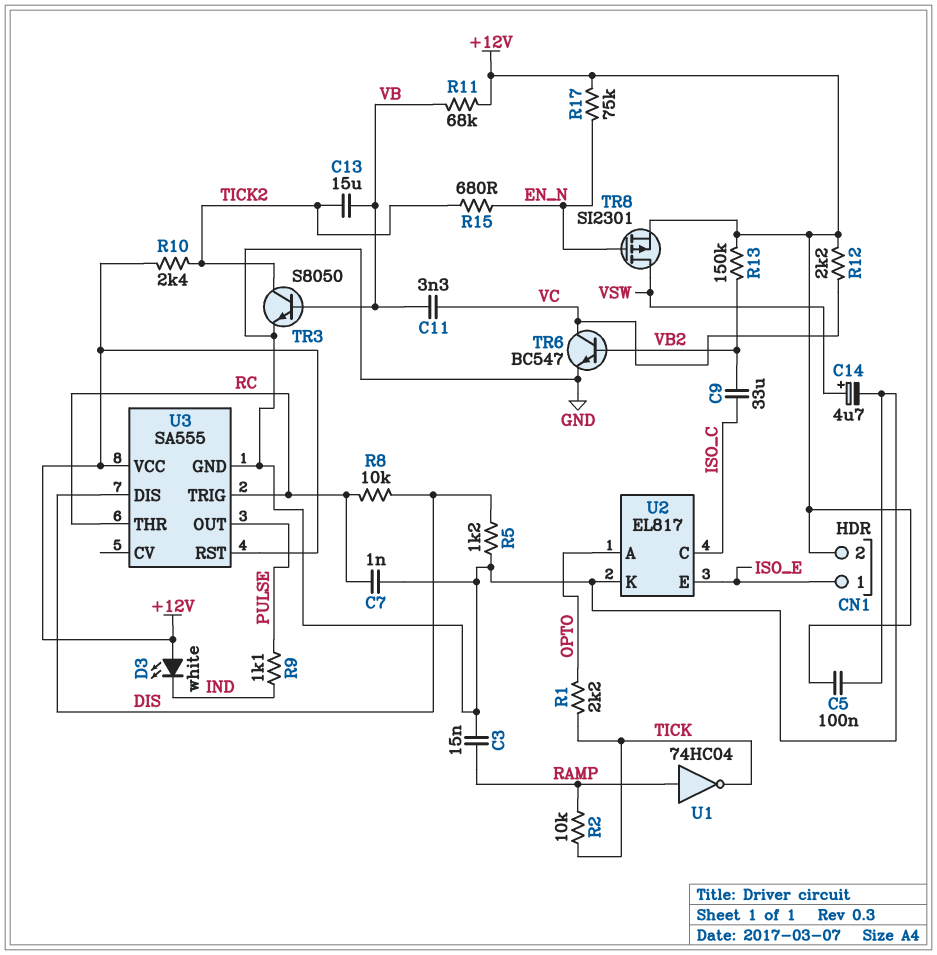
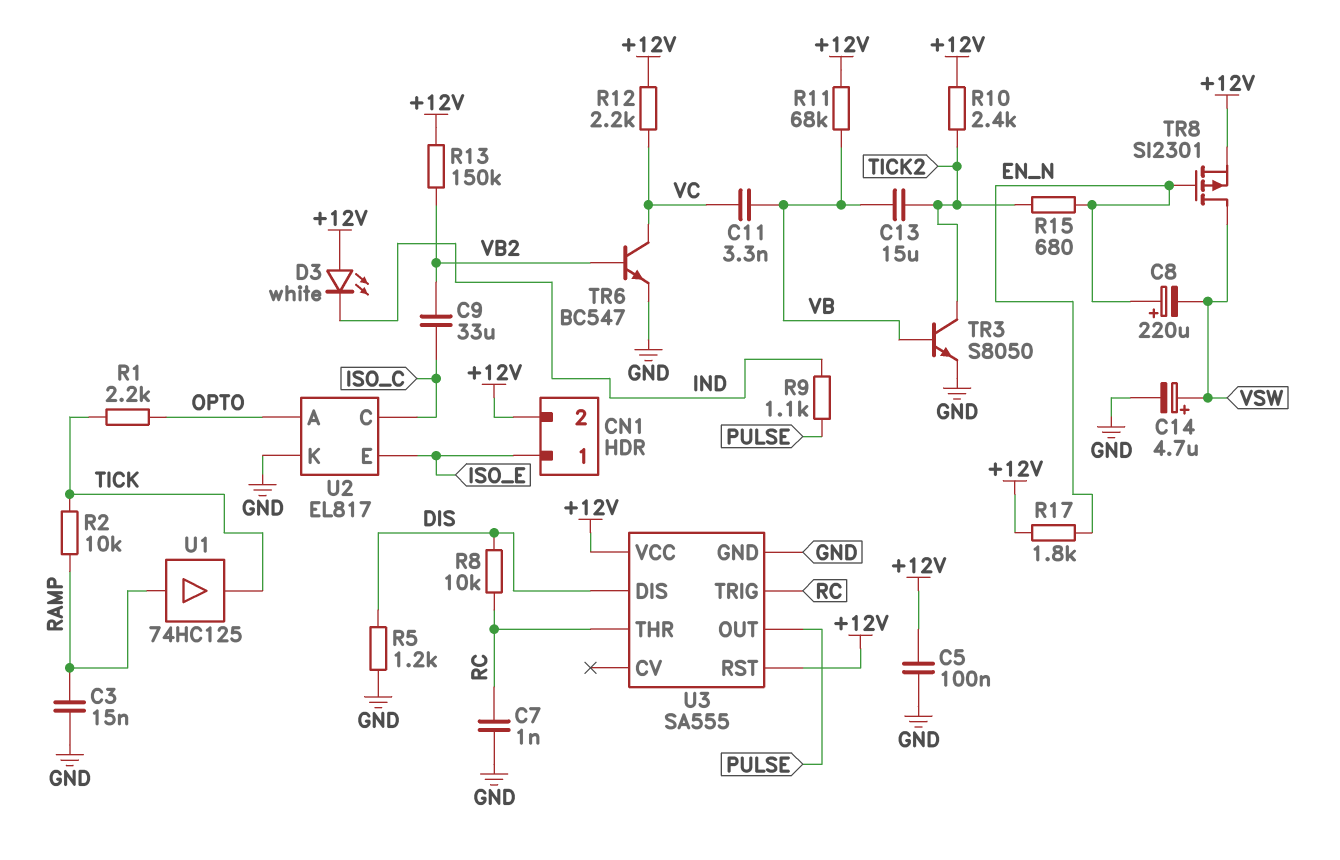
C8: none -> 220uF (plus EN_N, minus VSW)
R17: 75k (+12V, EN_N) -> 1.8k (+12V, EN_N)
U1: NOT 74HC04 (in RAMP, out TICK) -> buffer 74HC125 (in RAMP, out TICK)

